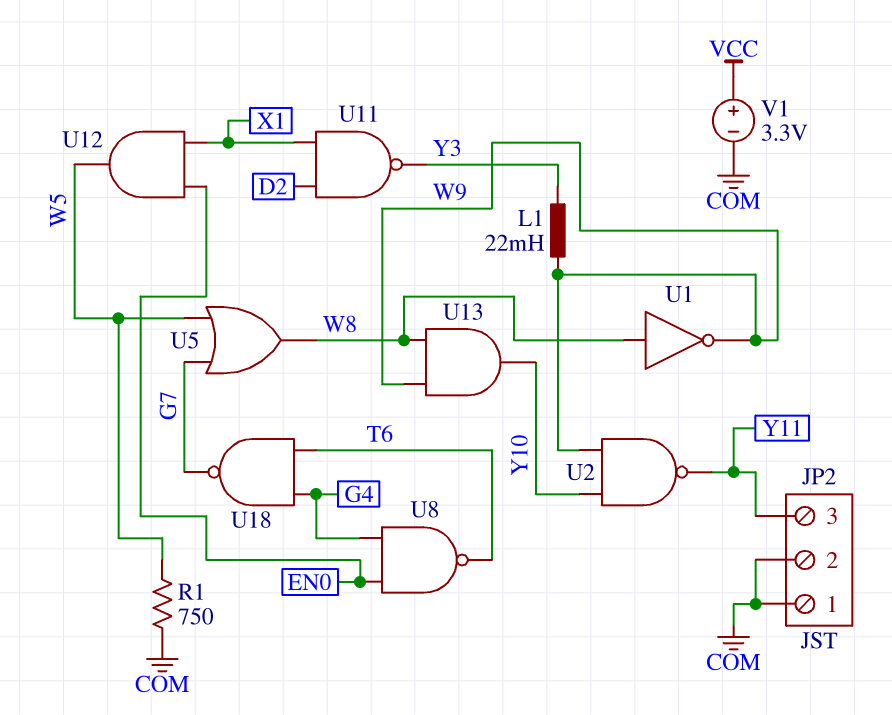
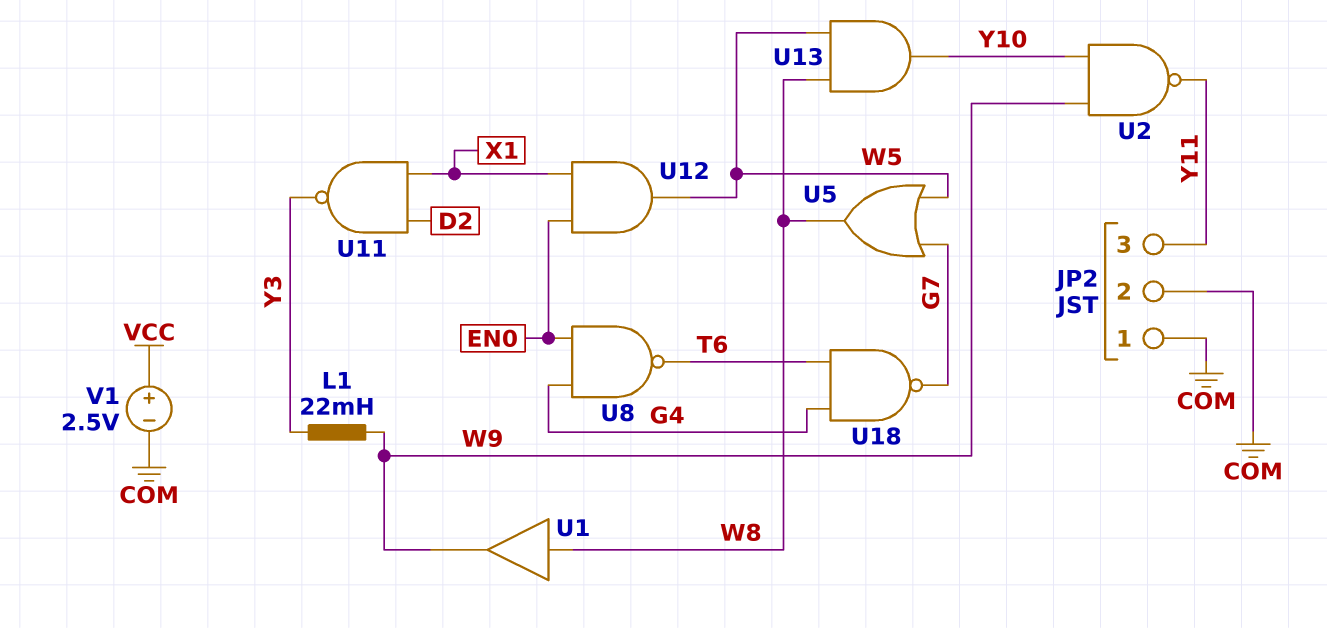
R1: 750 (COM, W5) -> none
U1: NOT (in W8, out W9) -> buffer (in W8, out W9)
U13: AND (in W8, in W9, out Y10) -> AND (in W5, in W8, out Y10)
V1: 3.3V (plus VCC, minus COM) -> 2.5V (plus VCC, minus COM)

